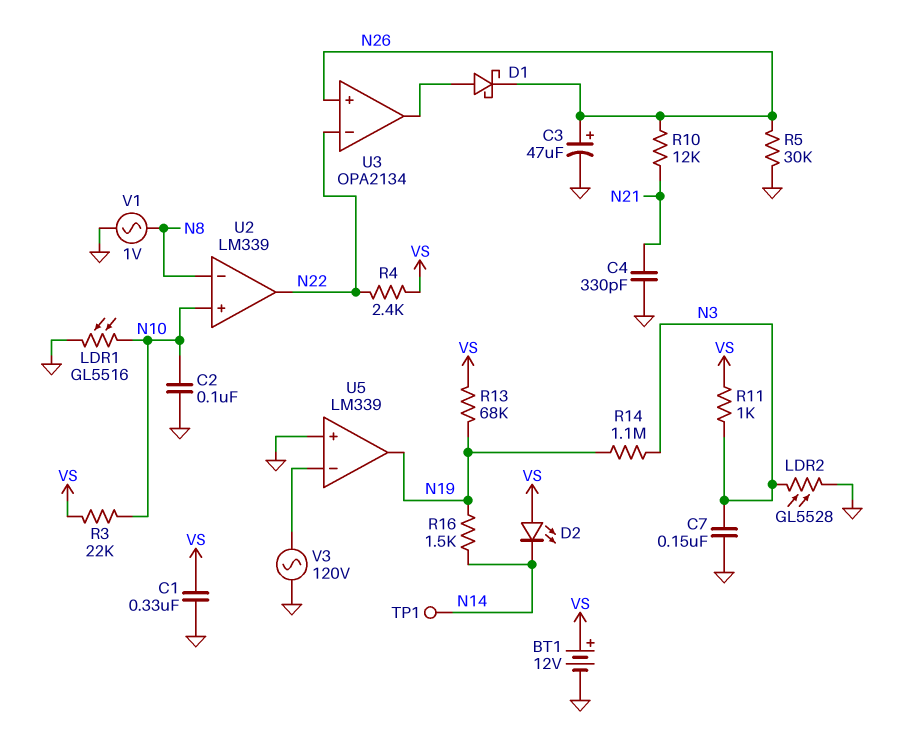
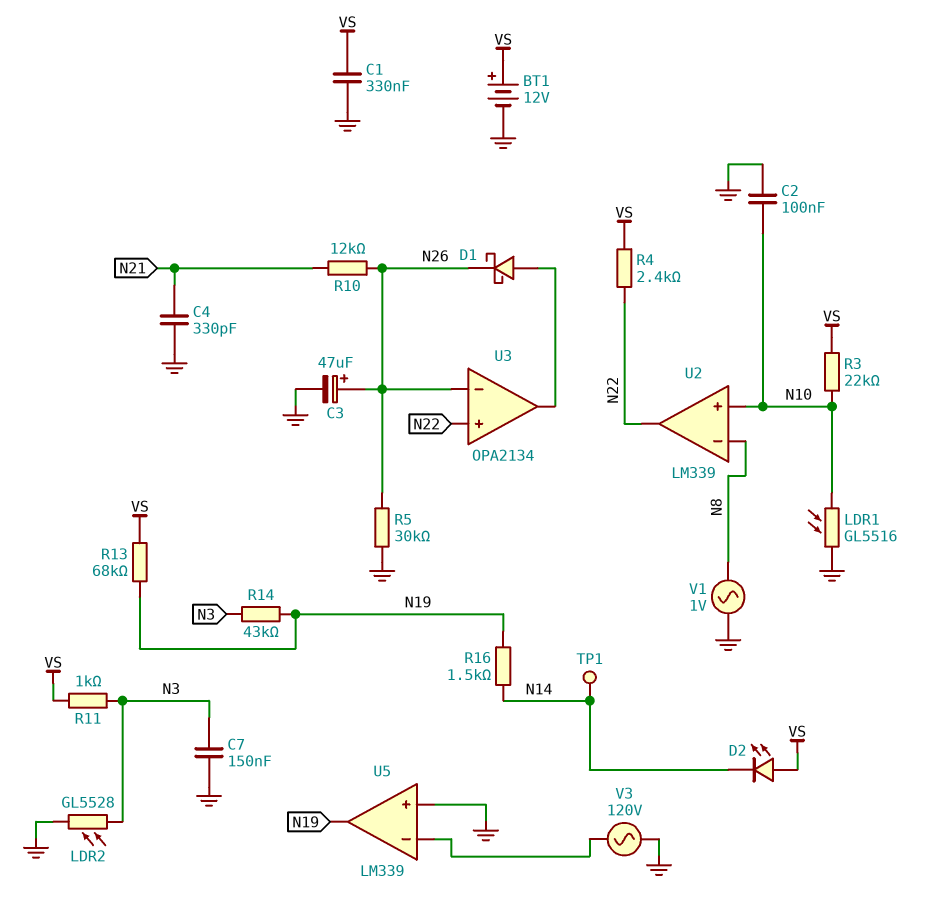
R14: 1.1M (N3, N19) -> 43k (N3, N19)
U3 pin in+: N26 -> N22
U3 pin in-: N22 -> N26

